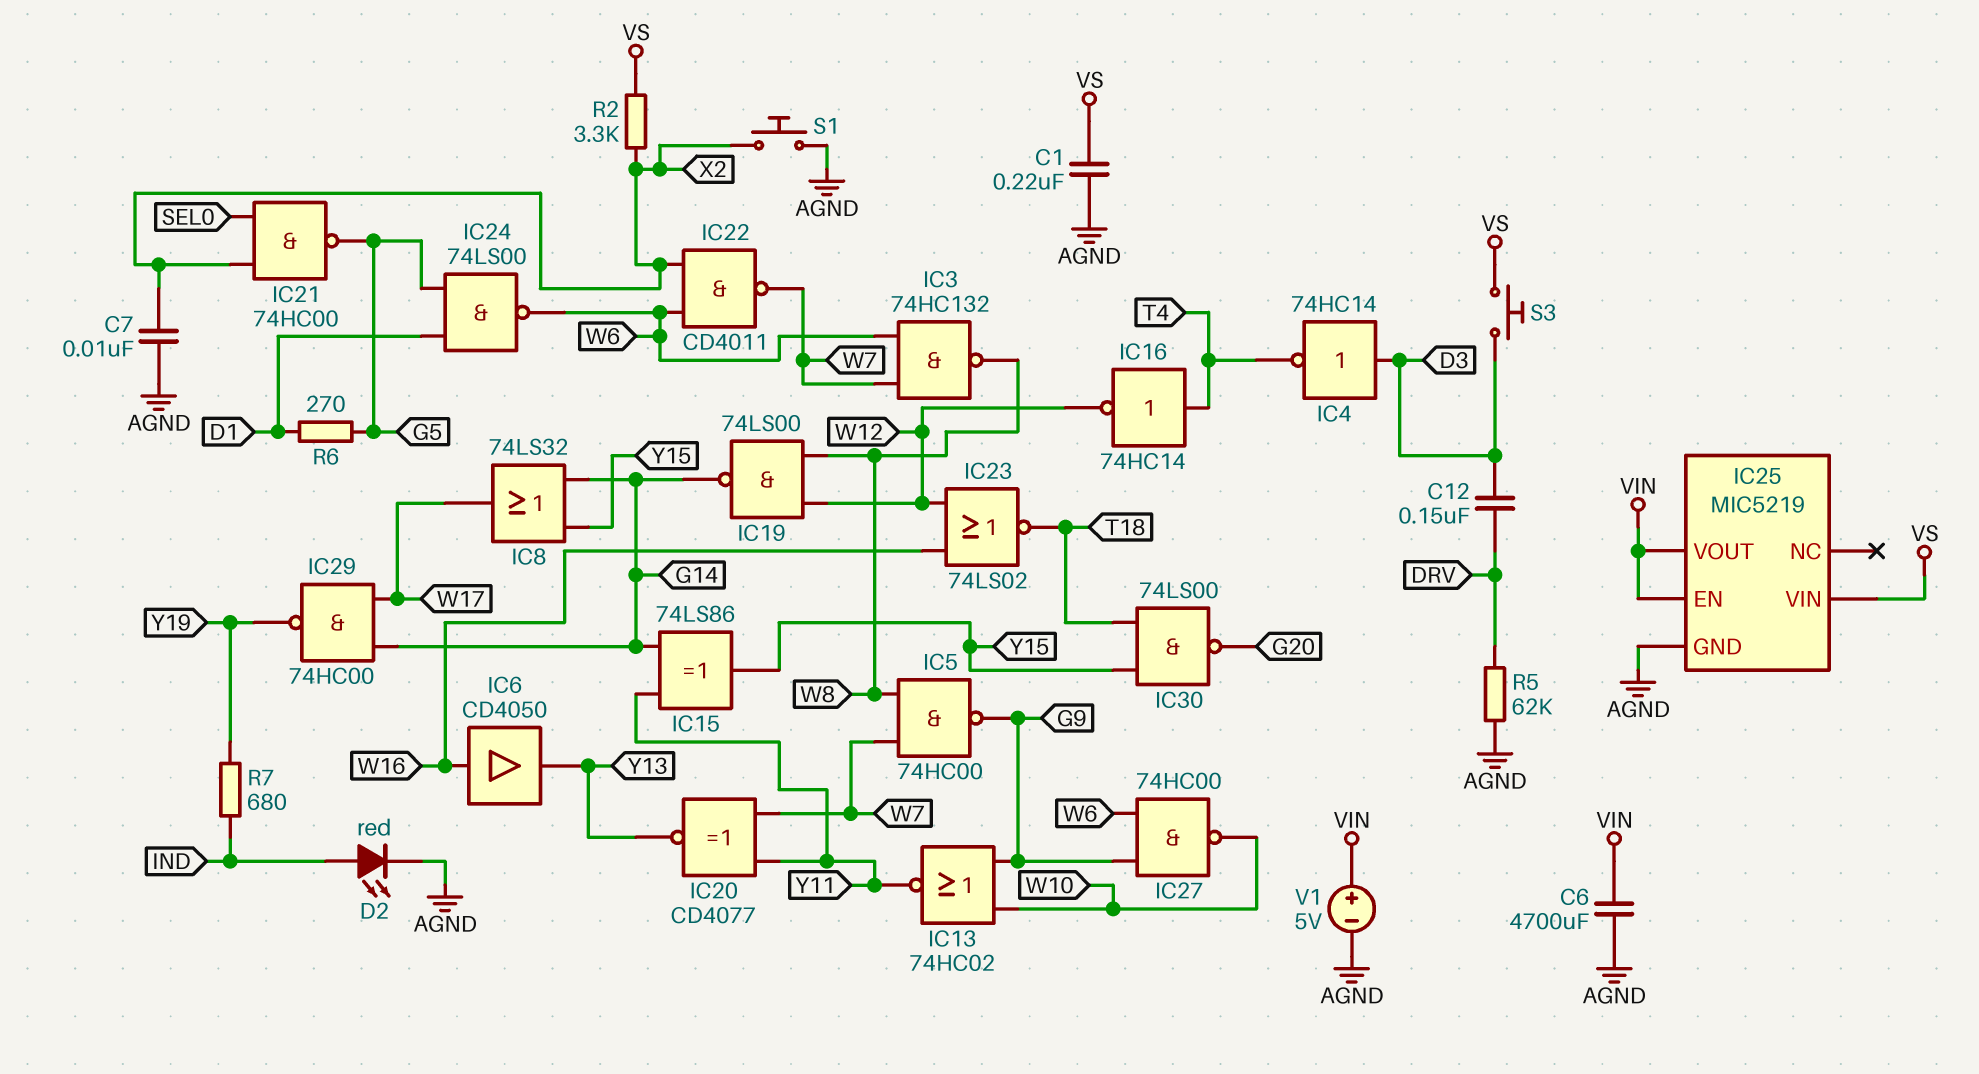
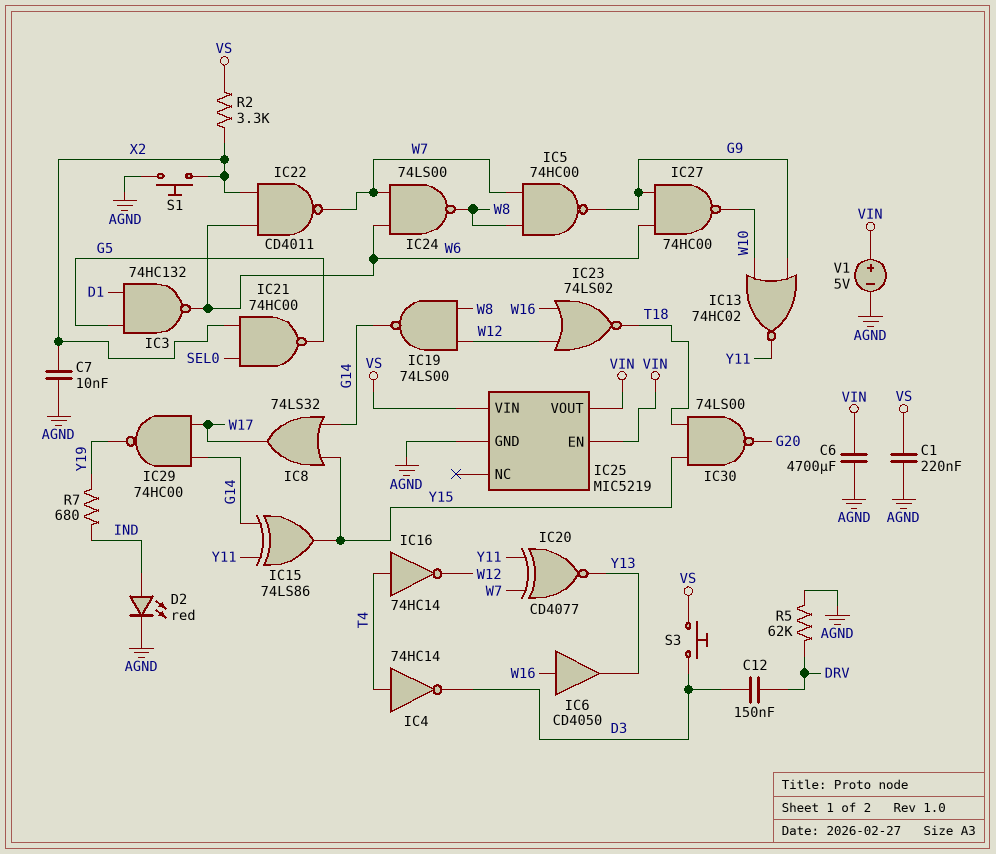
IC3: NAND 74HC132 (in W6, in W7, out W8) -> NAND 74HC132 (in D1, in G5, out W6)
IC4: NOT 74HC14 (in D3, out T4) -> NOT 74HC14 (in T4, out D3)
IC24: NAND 74LS00 (in D1, in G5, out W6) -> NAND 74LS00 (in W6, in W7, out W8)
R6: 270 (D1, G5) -> none

